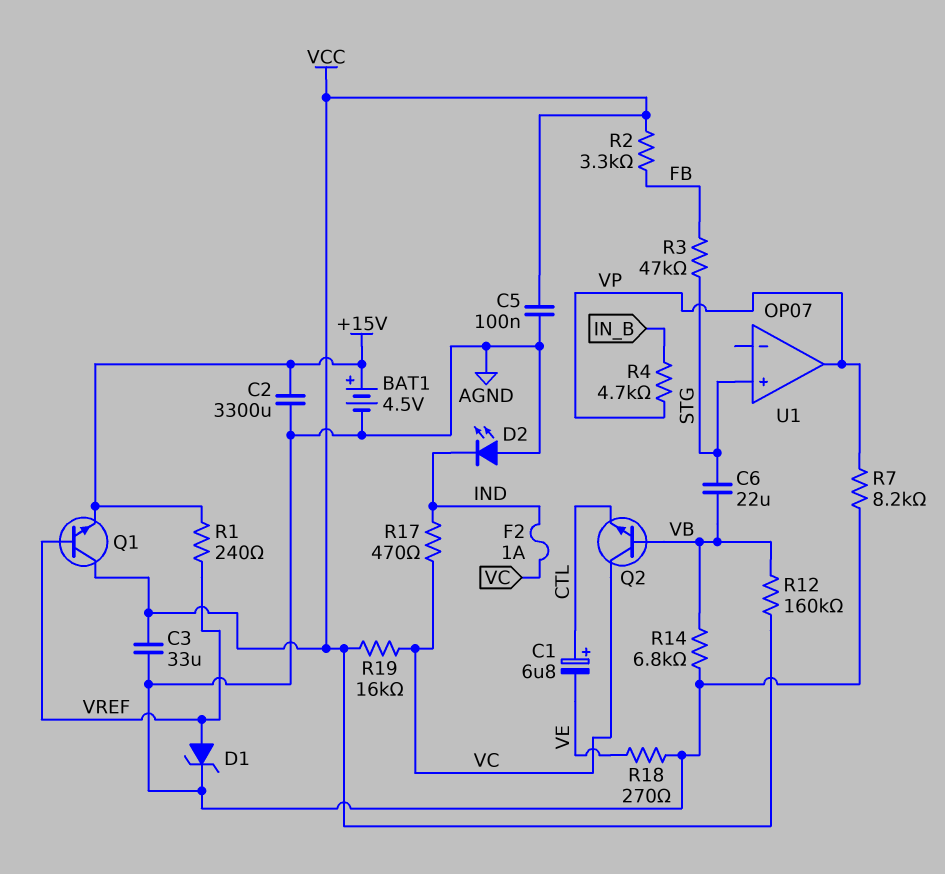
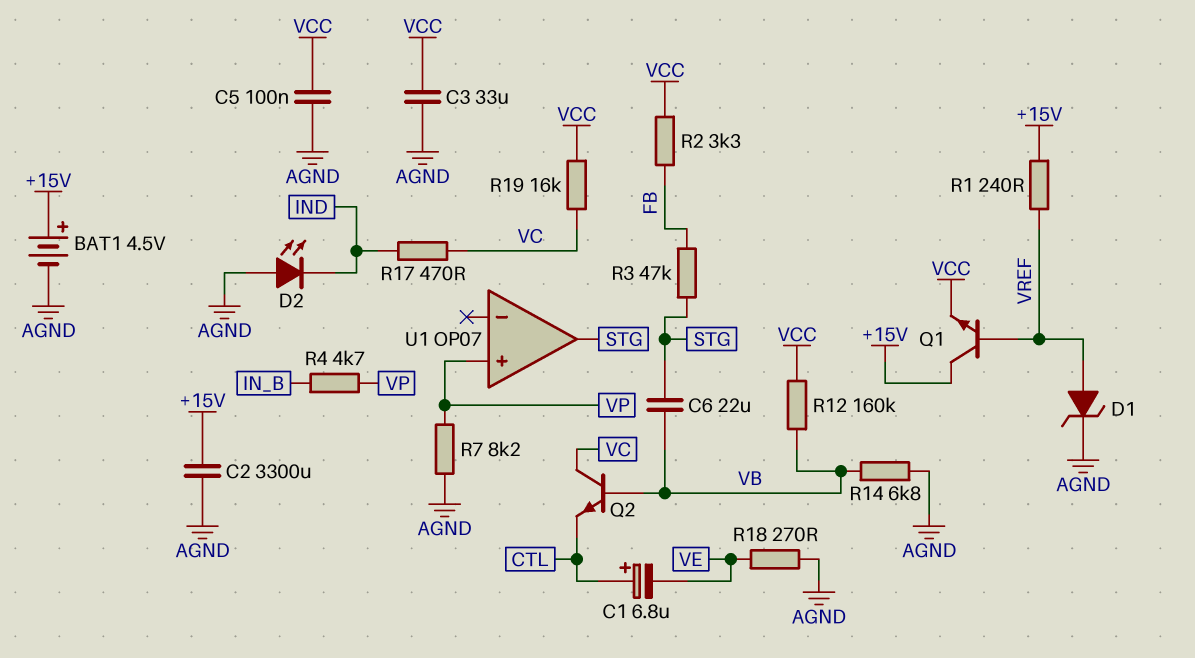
F2: 1A (IND, VC) -> none
Q1: NPN (B VREF, C VCC, E +15V) -> NPN (B VREF, C +15V, E VCC)
U1 pin in+: STG -> VP
U1 pin out: VP -> STG

